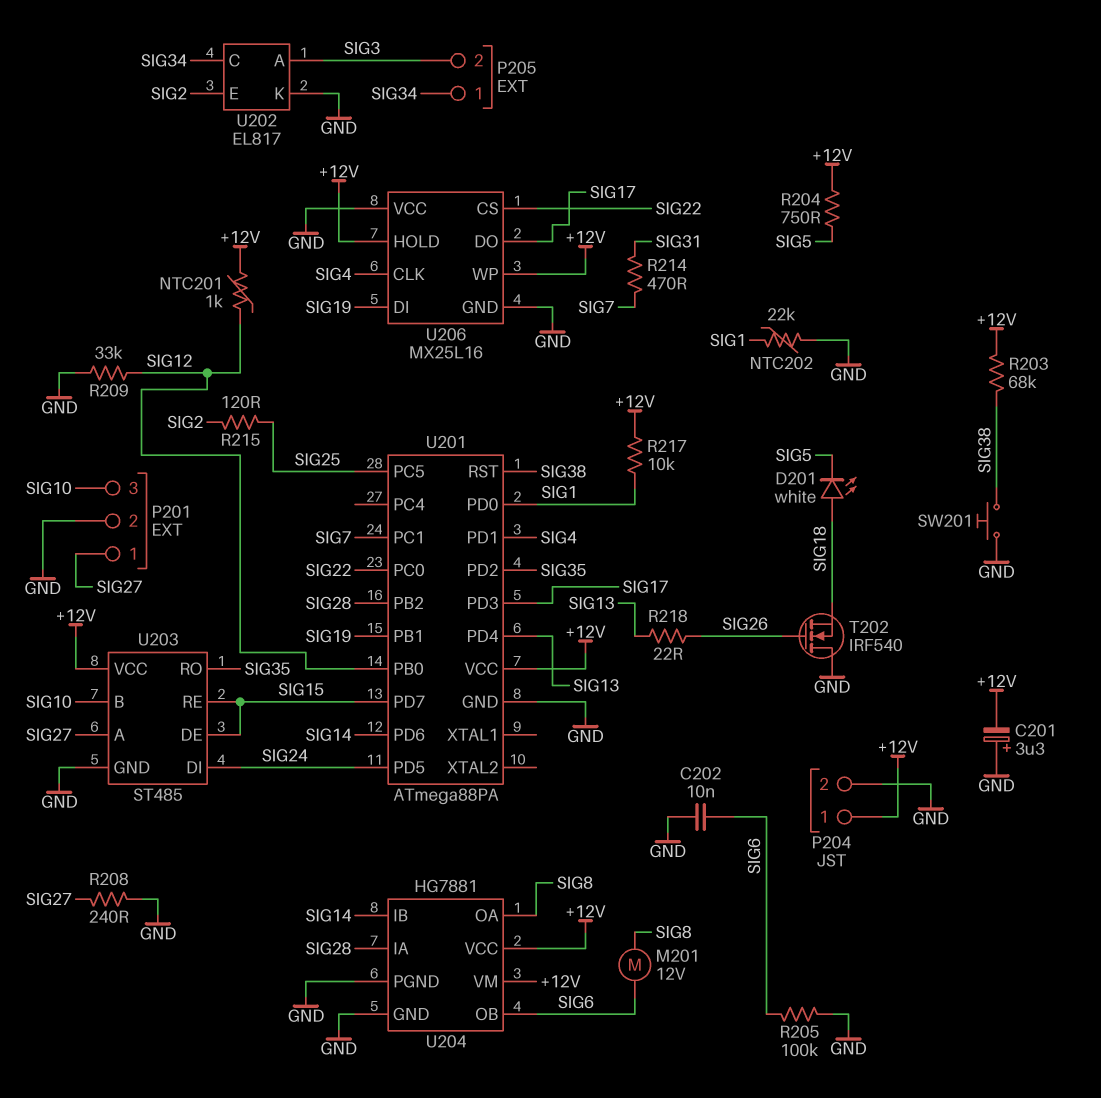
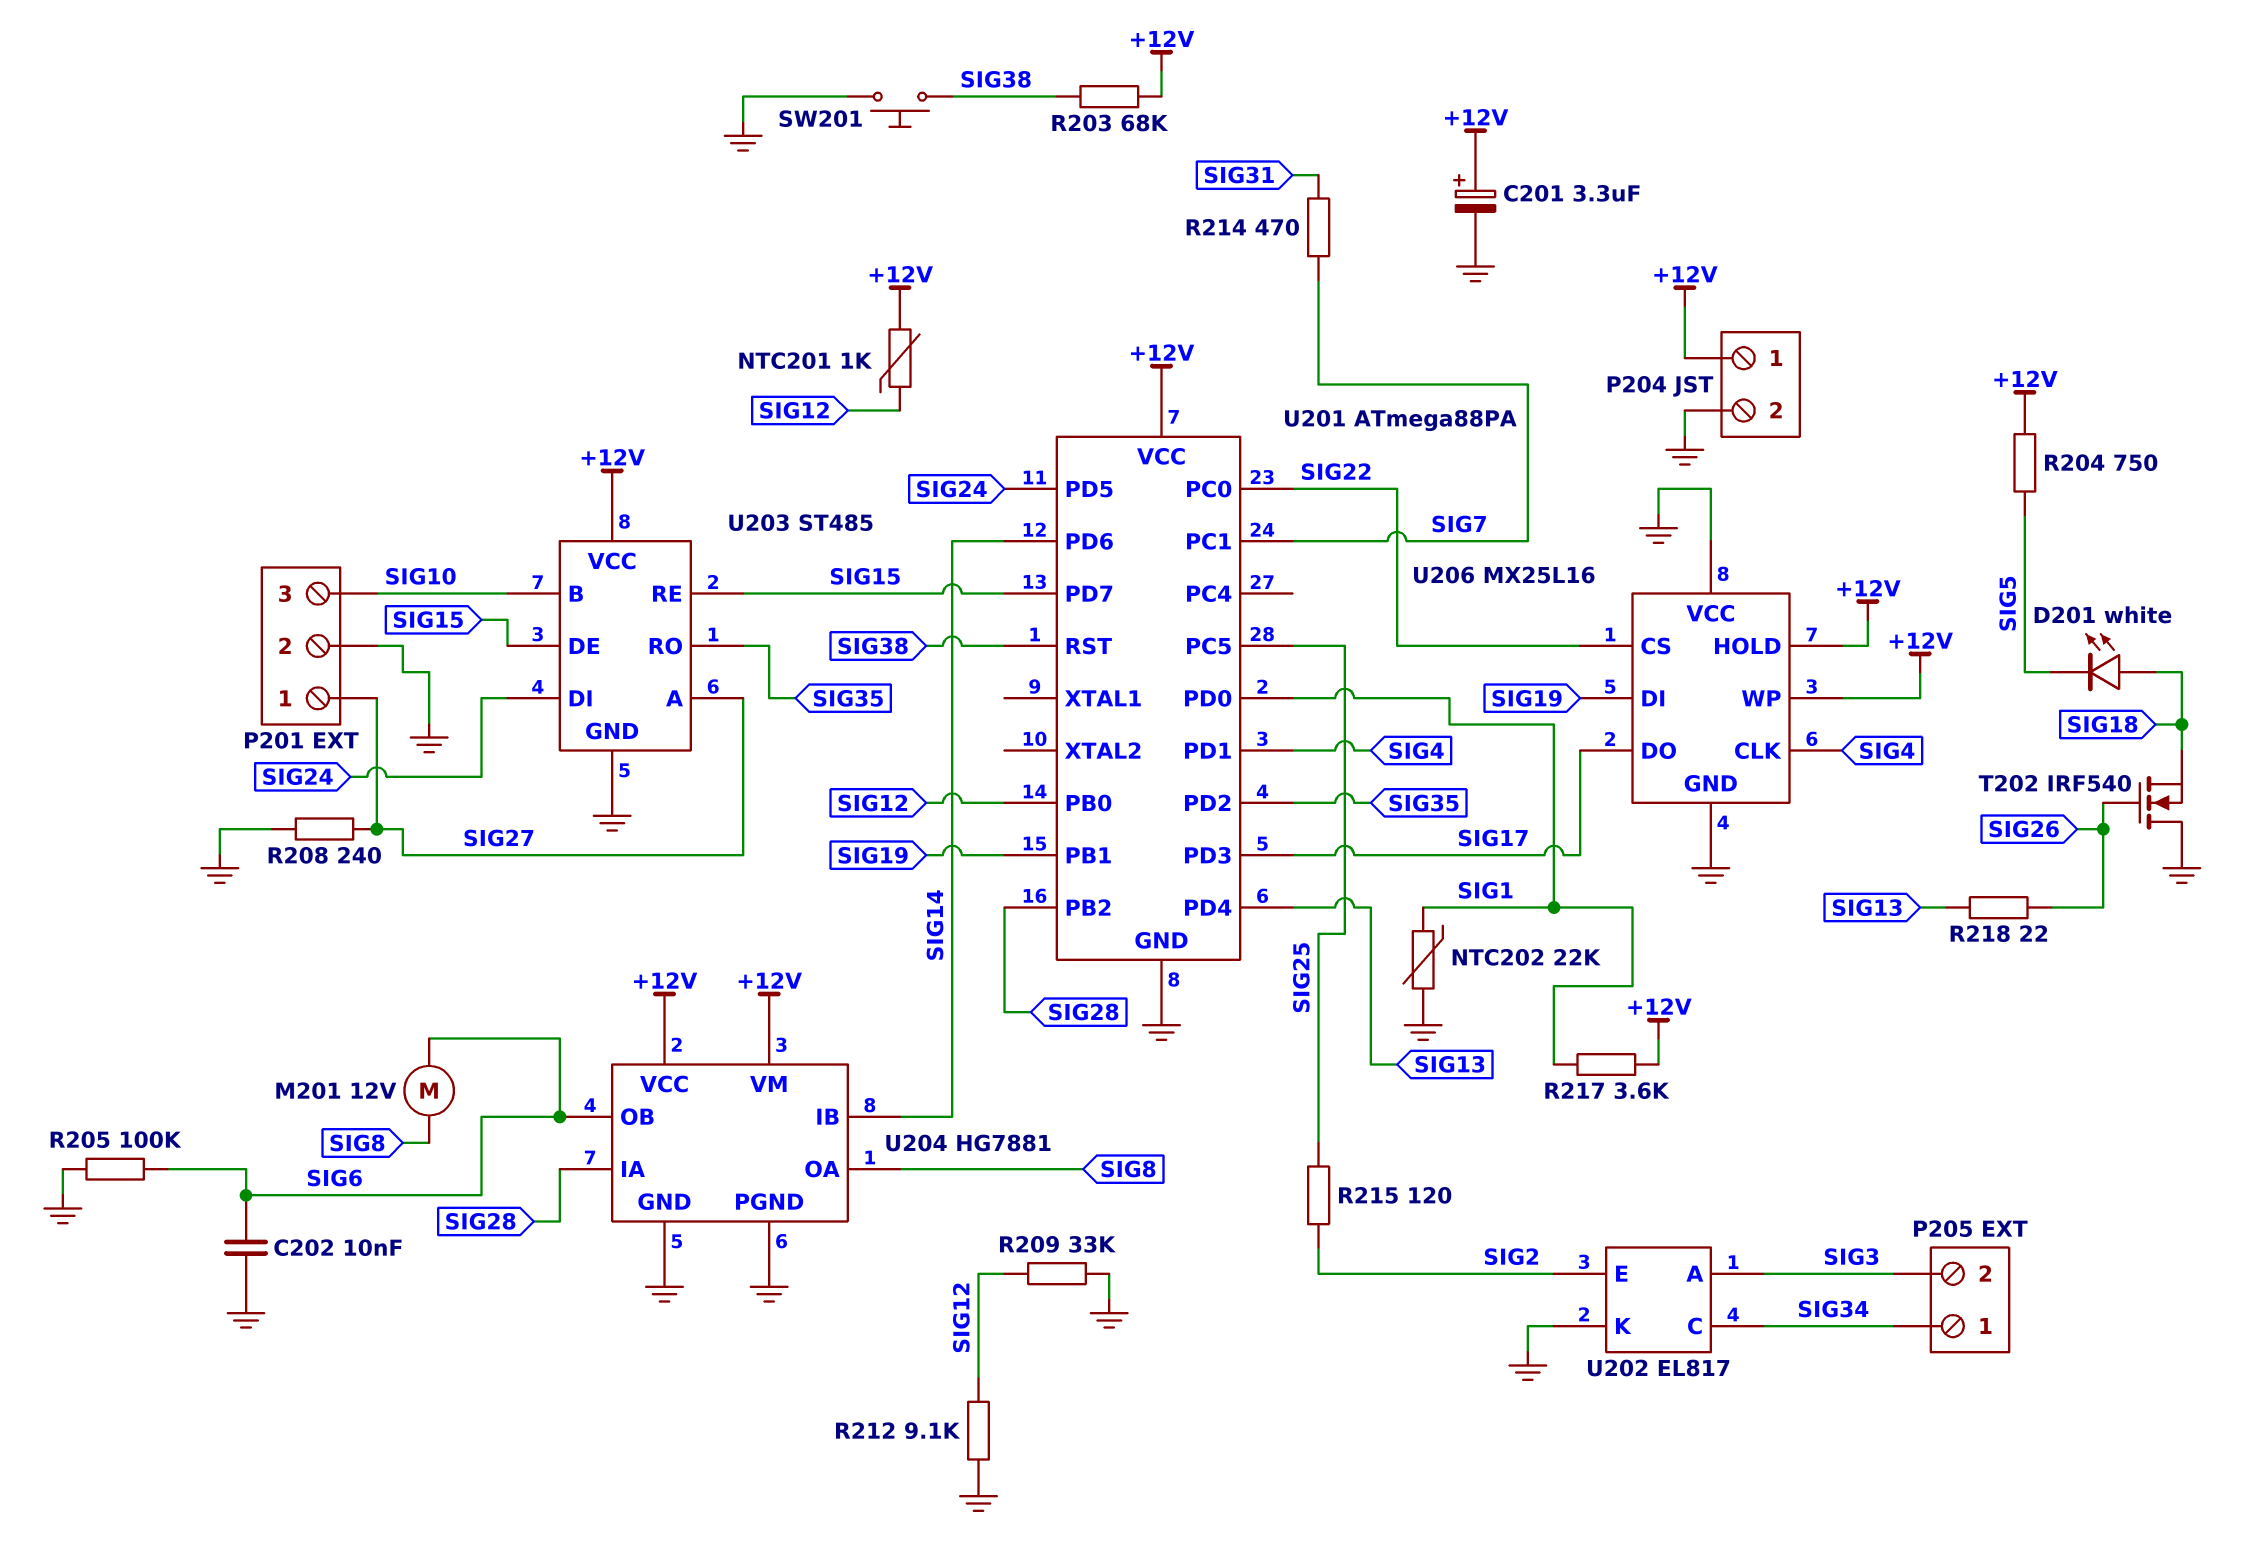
C201: 3.3uF (plus GND, minus +12V) -> 3.3uF (plus +12V, minus GND)
R212: none -> 9.1k (GND, SIG12)
R217: 10k (+12V, SIG1) -> 3.6k (+12V, SIG1)

